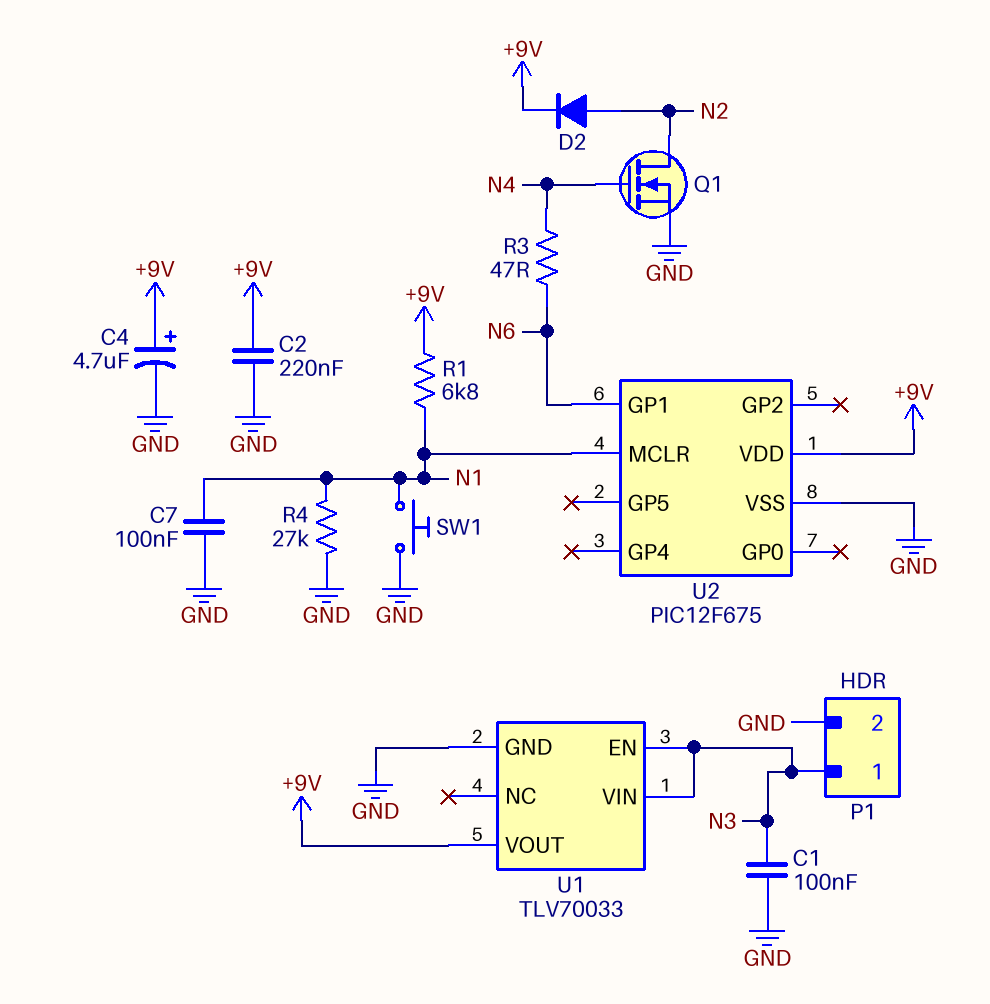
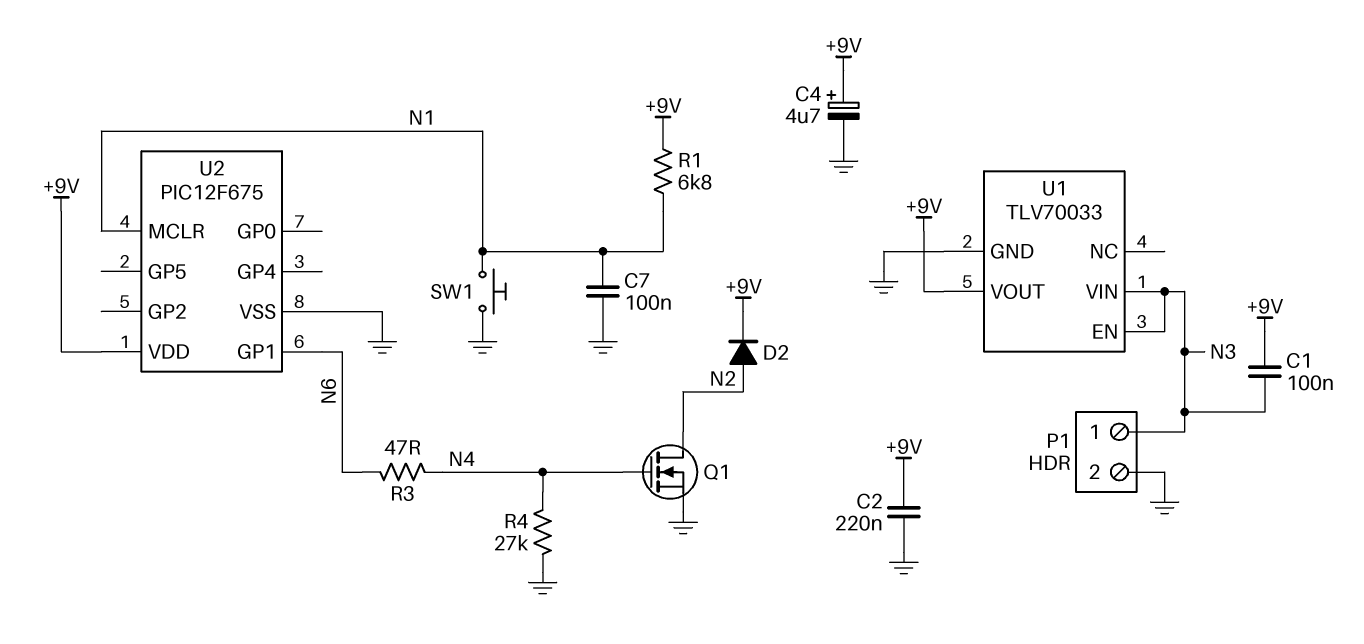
C1: 100nF (GND, N3) -> 100nF (+9V, N3)
R4: 27k (GND, N1) -> 27k (GND, N4)

